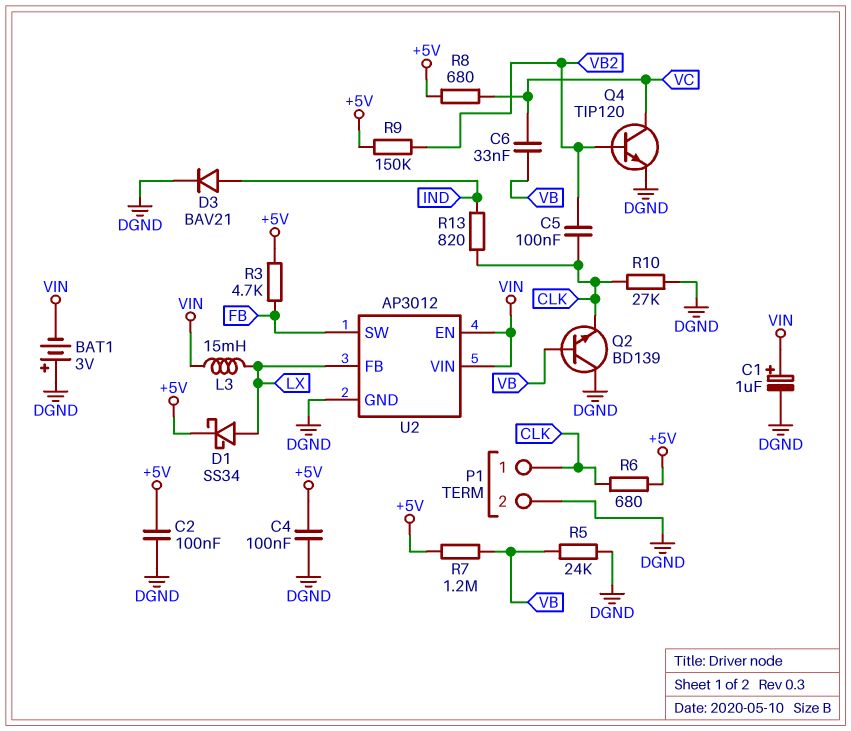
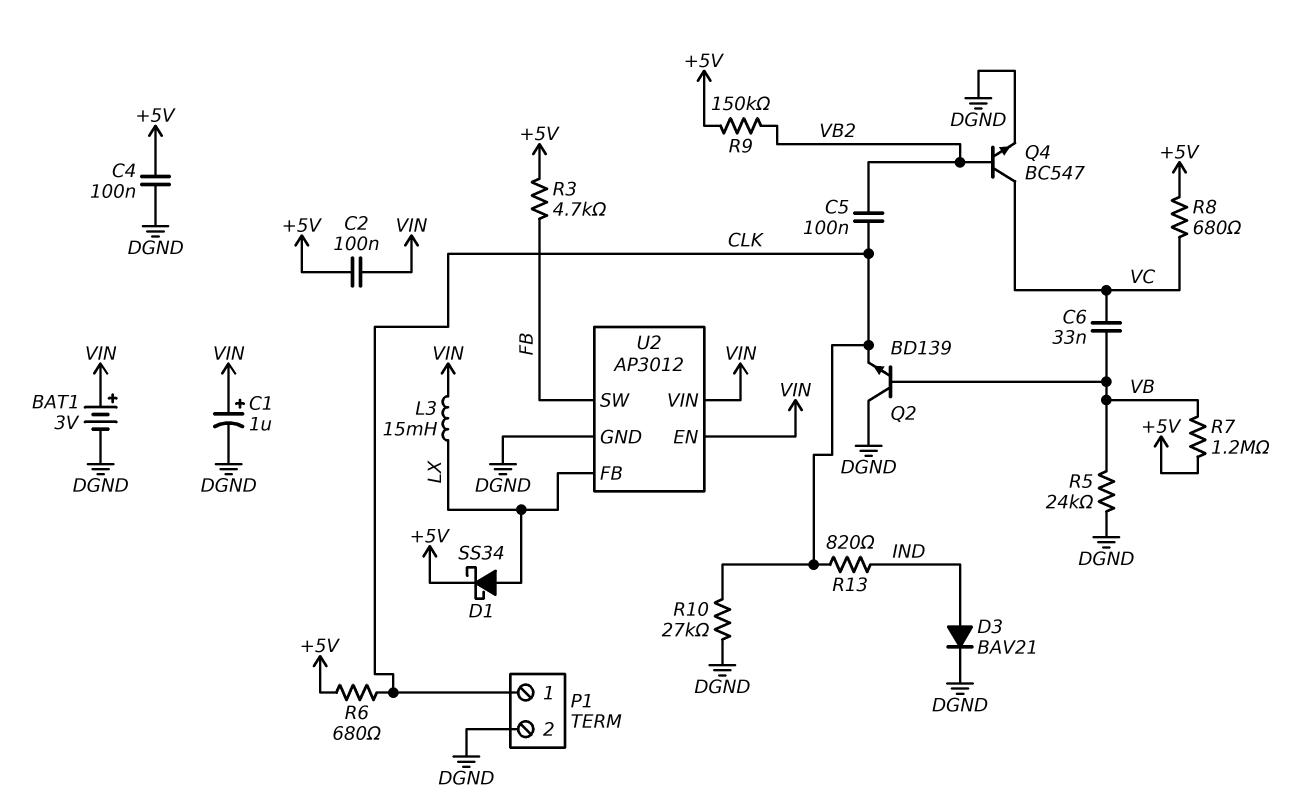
BAT1: 3V (plus DGND, minus VIN) -> 3V (plus VIN, minus DGND)
C2: 100nF (+5V, DGND) -> 100nF (+5V, VIN)
Q4: NPN TIP120 (B VB2, C VC, E DGND) -> NPN BC547 (B VB2, C VC, E DGND)

